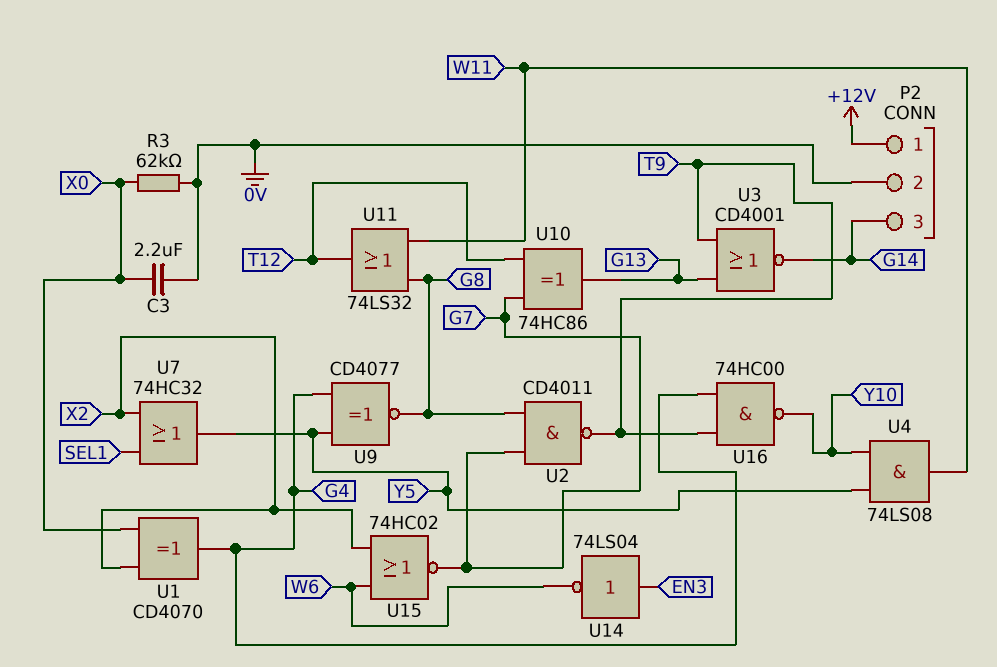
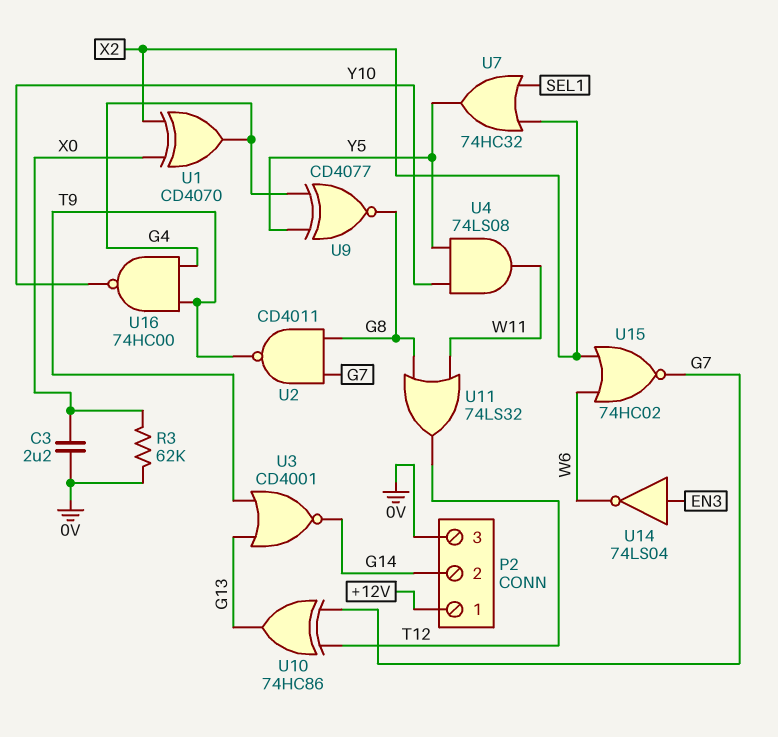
P2 pin 2: 0V -> G14
P2 pin 3: G14 -> 0V

